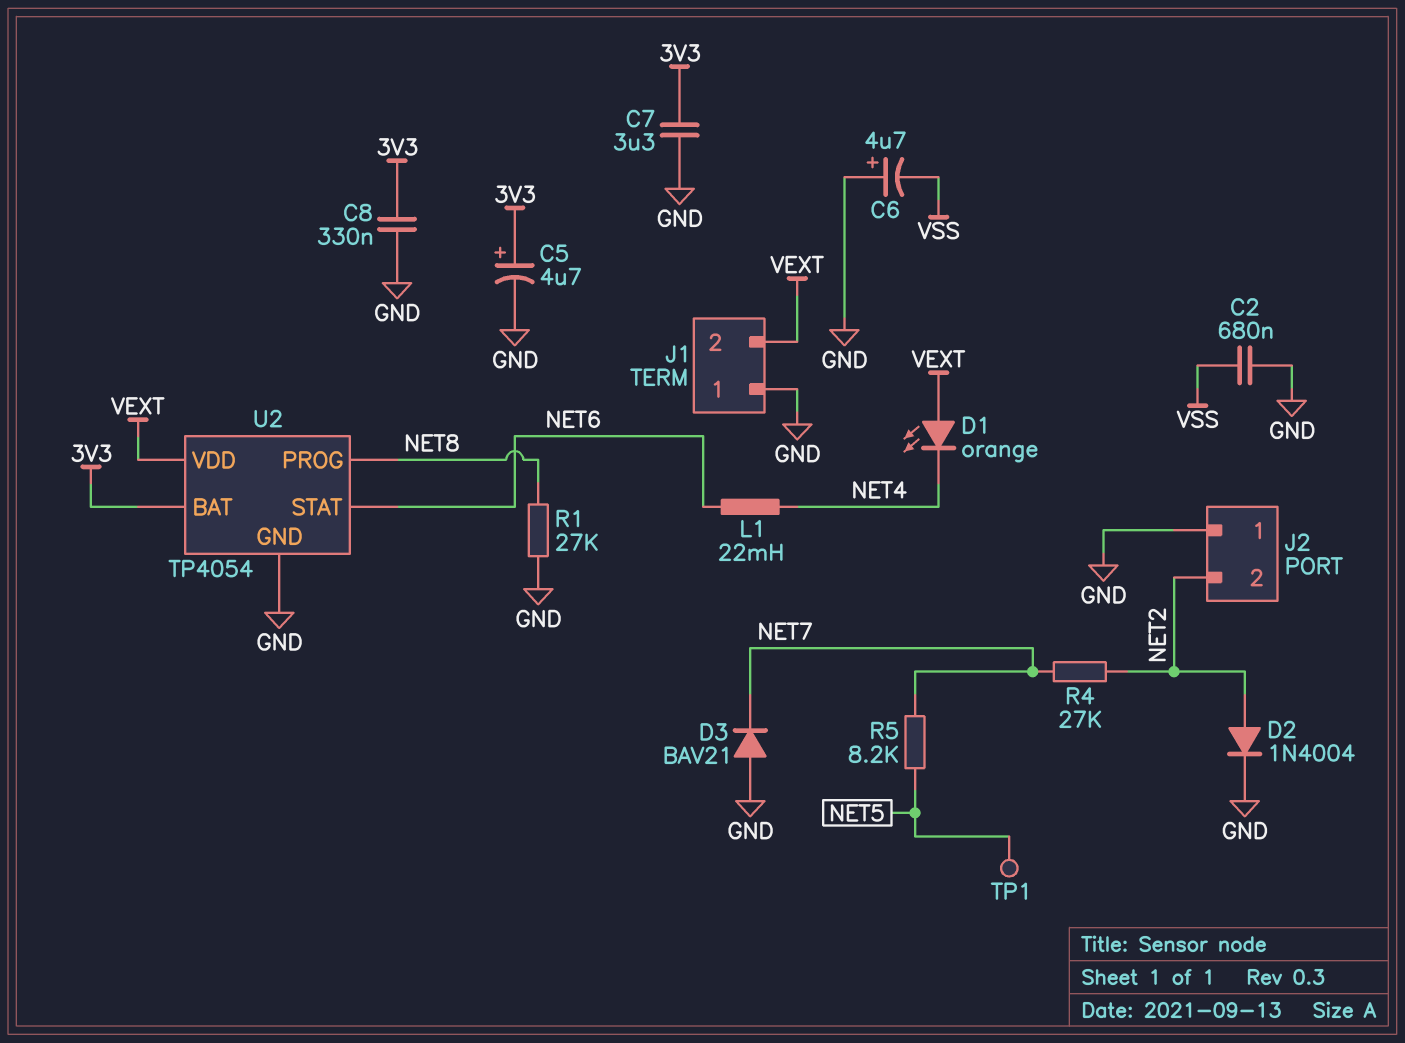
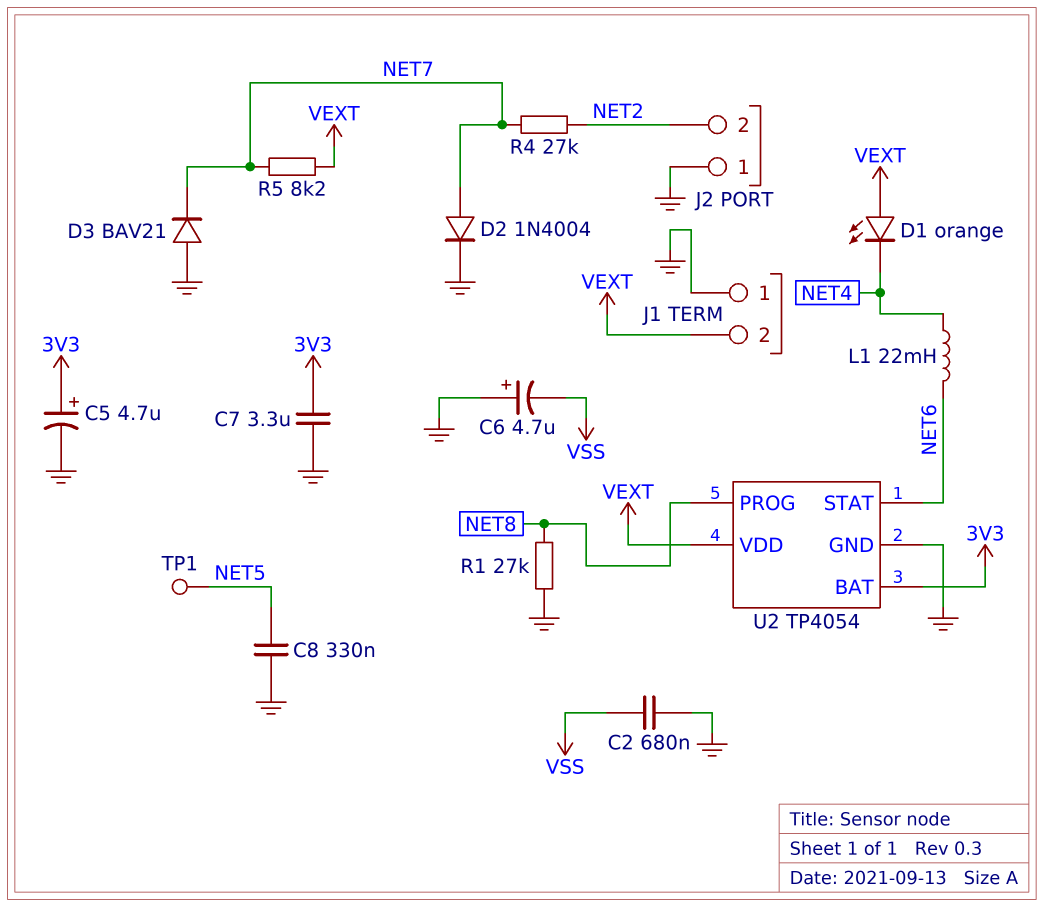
C8: 330nF (3V3, GND) -> 330nF (GND, NET5)
D2: diode 1N4004 (A NET2, K GND) -> diode 1N4004 (A NET7, K GND)
R5: 8.2k (NET5, NET7) -> 8.2k (NET7, VEXT)

